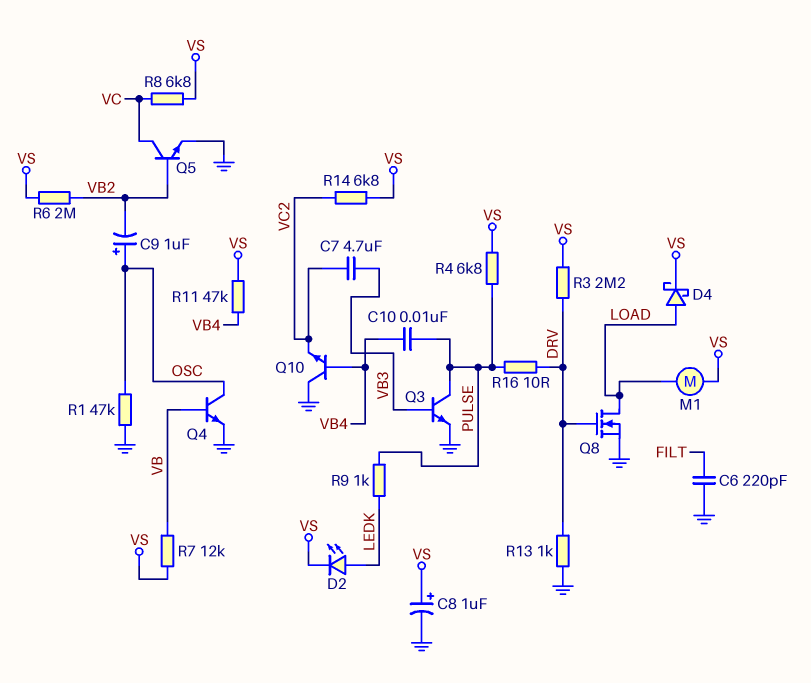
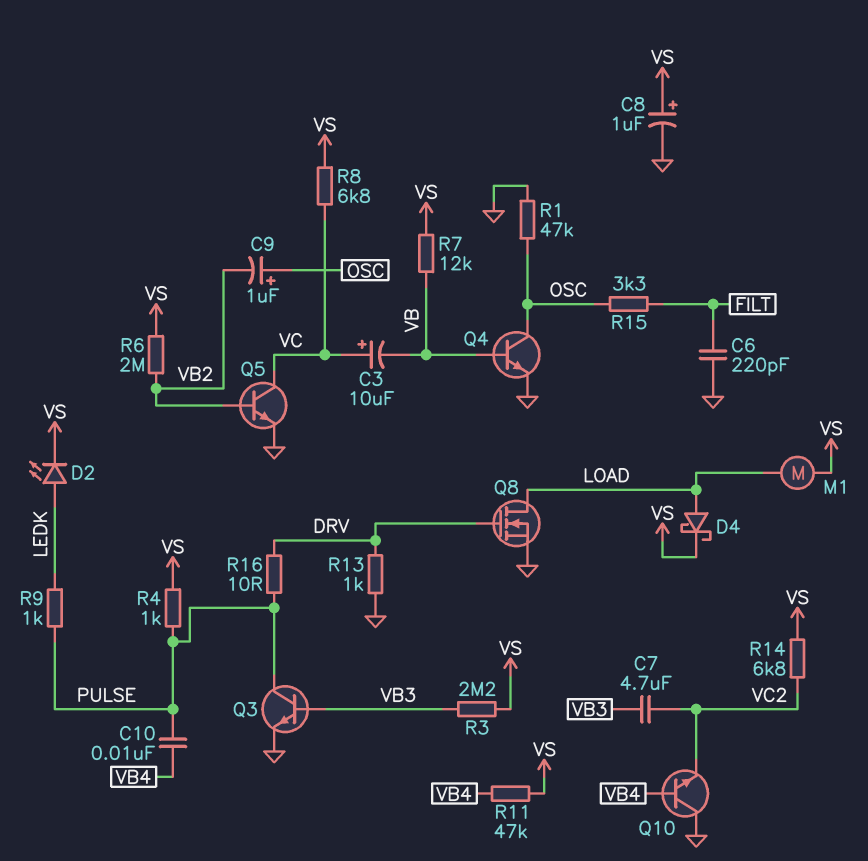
C3: none -> 10uF (plus VC, minus VB)
R3: 2.2M (DRV, VS) -> 2.2M (VB3, VS)
R4: 6.8k (PULSE, VS) -> 1k (PULSE, VS)
R15: none -> 3.3k (FILT, OSC)

